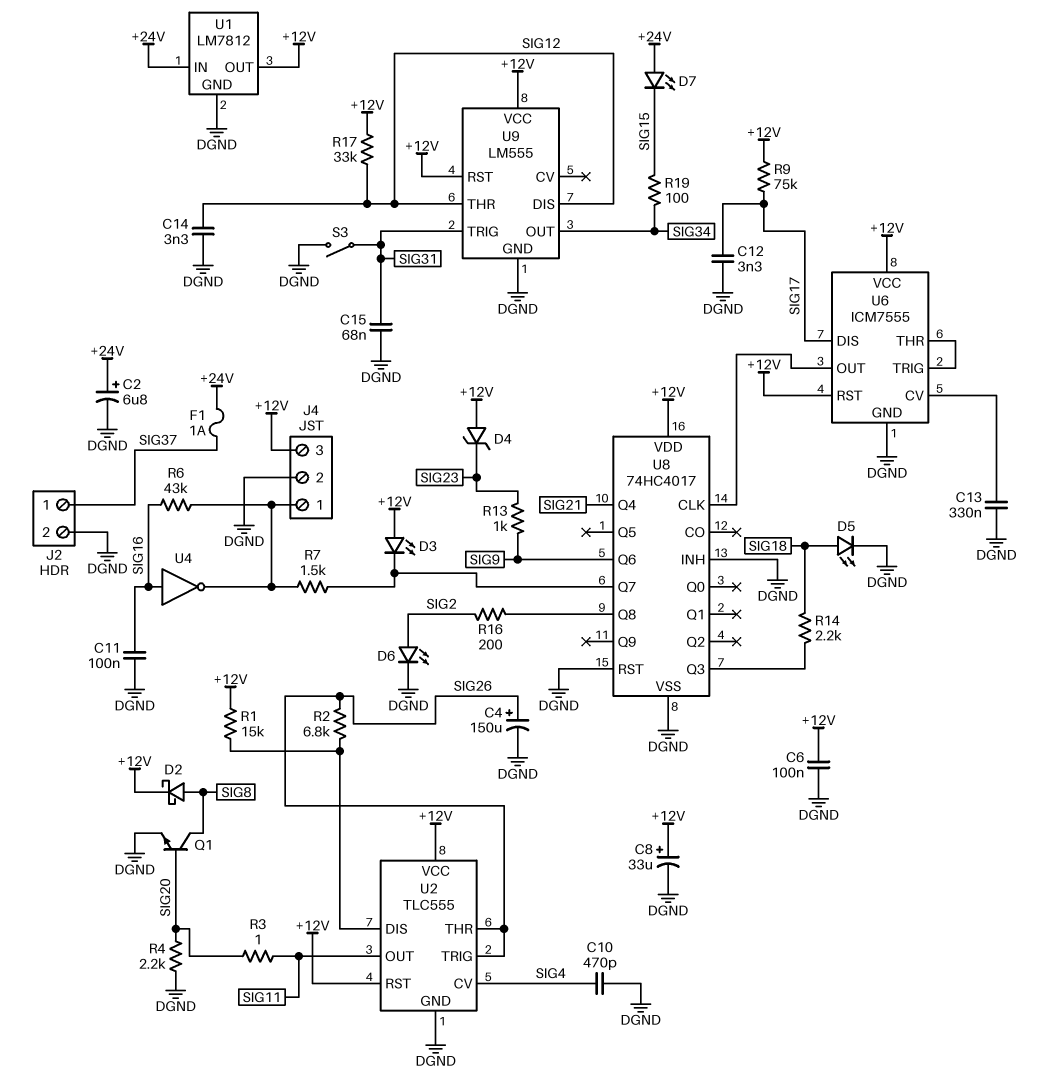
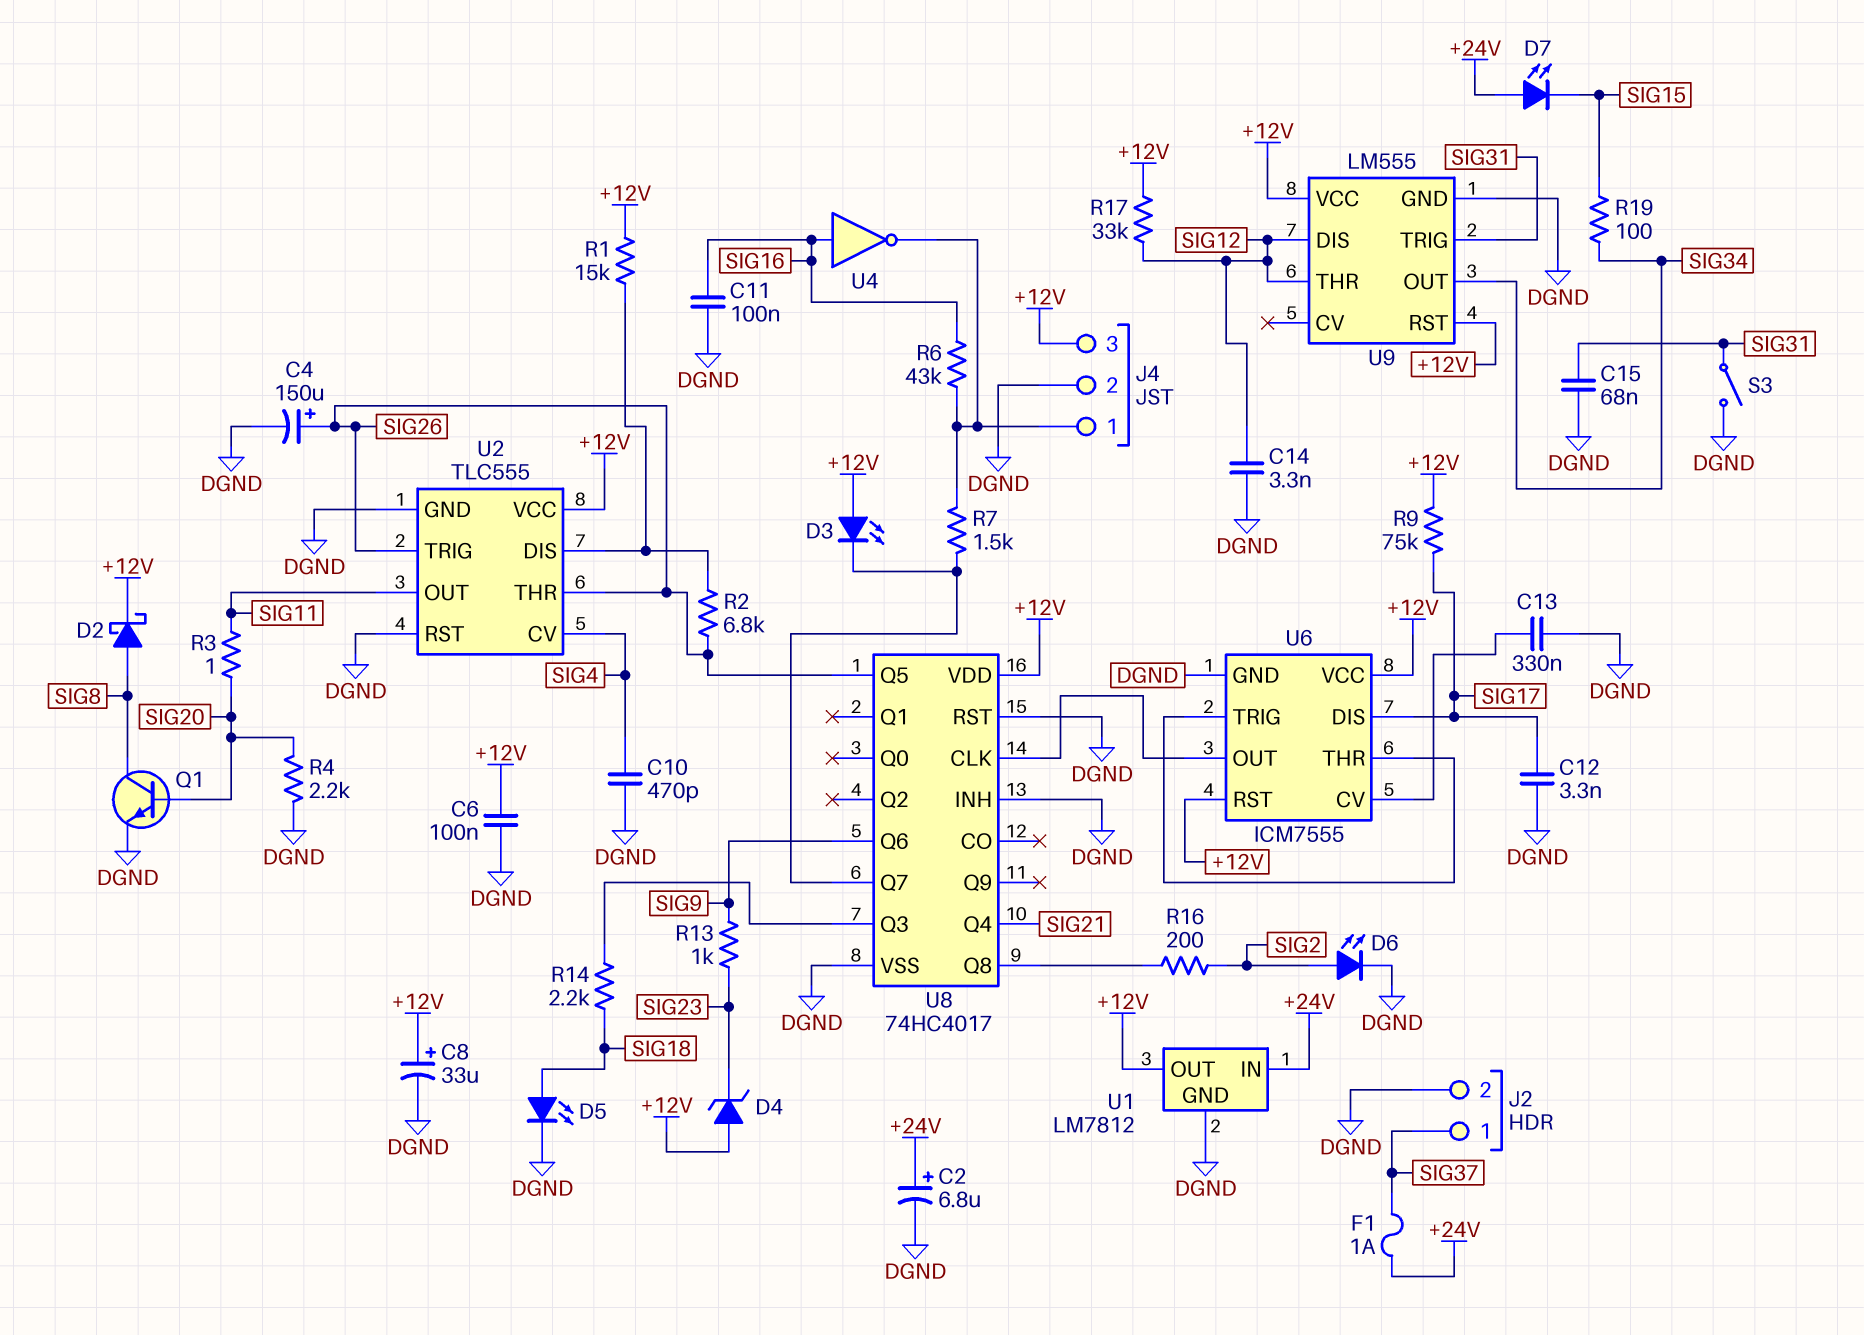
U2 pin RST: +12V -> DGND
U8 pin Q5: none -> SIG26

